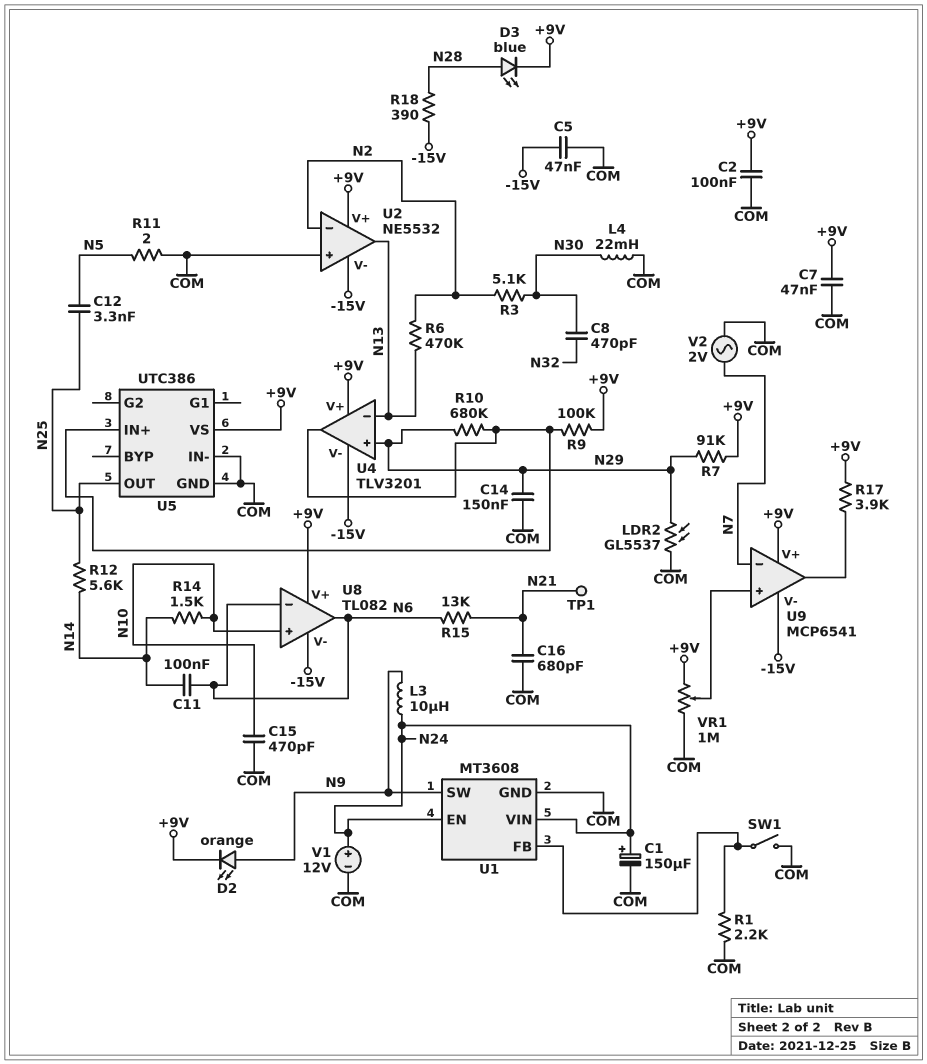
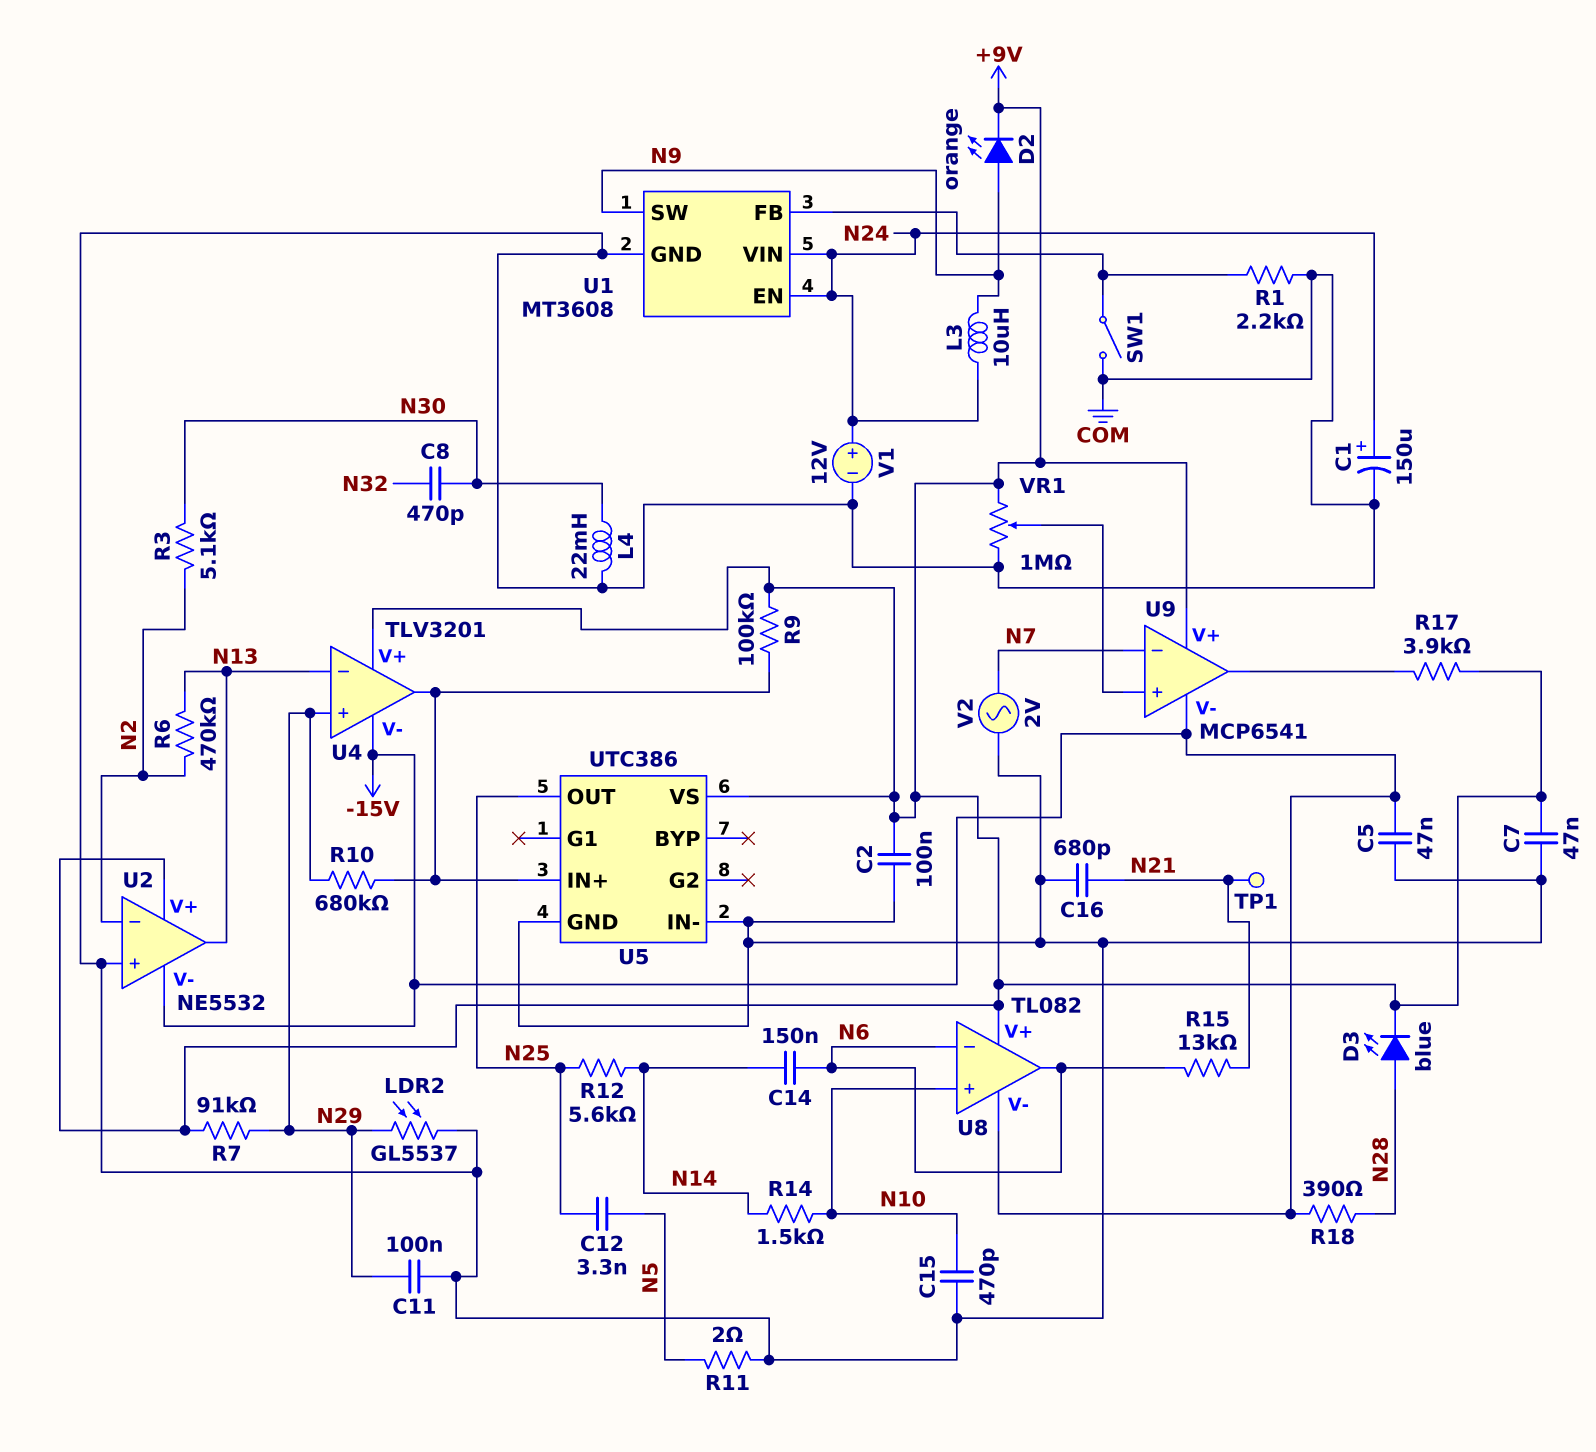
C11: 100nF (N6, N14) -> 100nF (COM, N29)
C14: 150nF (COM, N29) -> 150nF (N6, N14)

